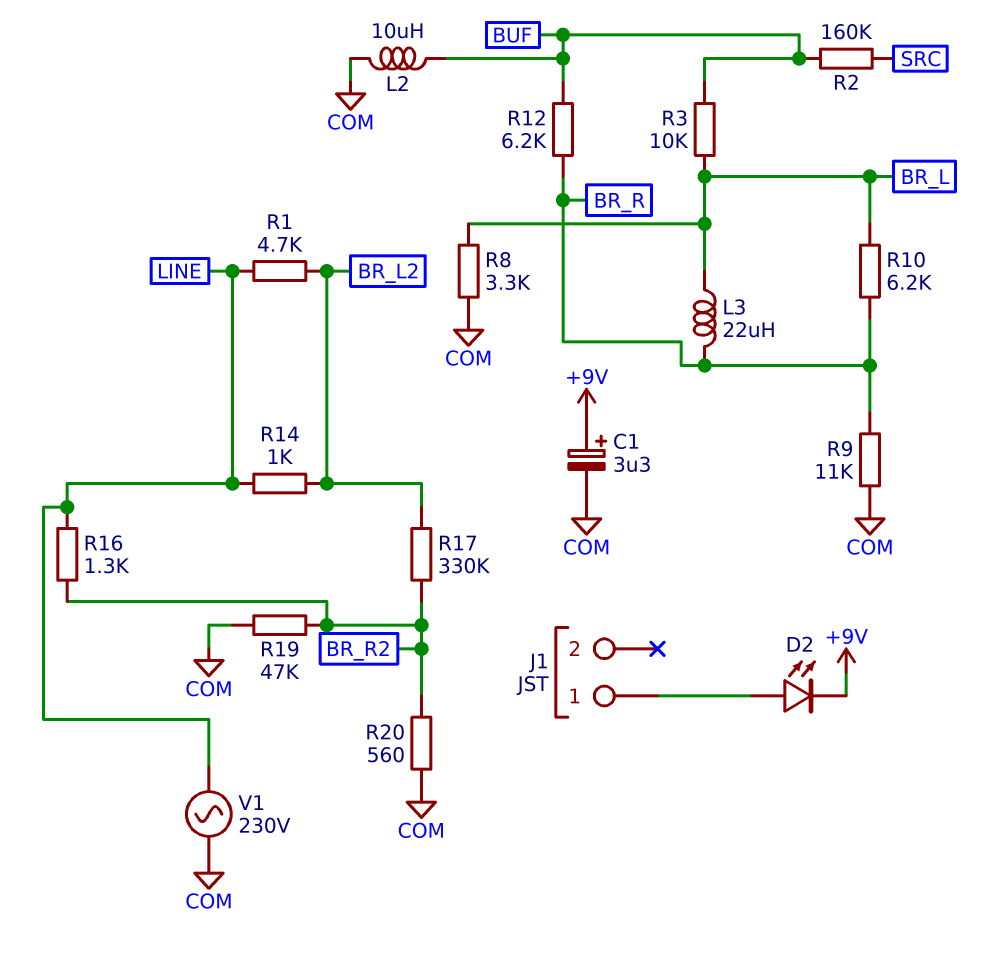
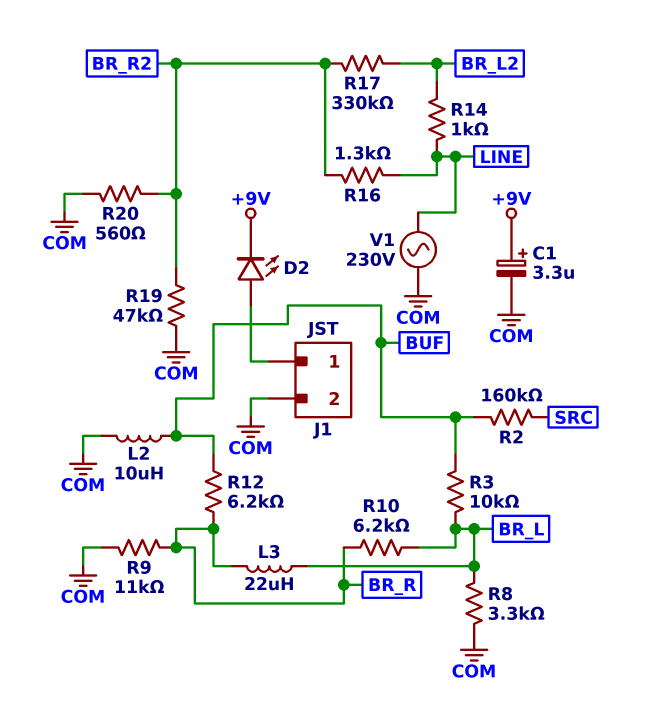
J1 pin 2: none -> COM
R1: 4.7k (BR_L2, LINE) -> none

